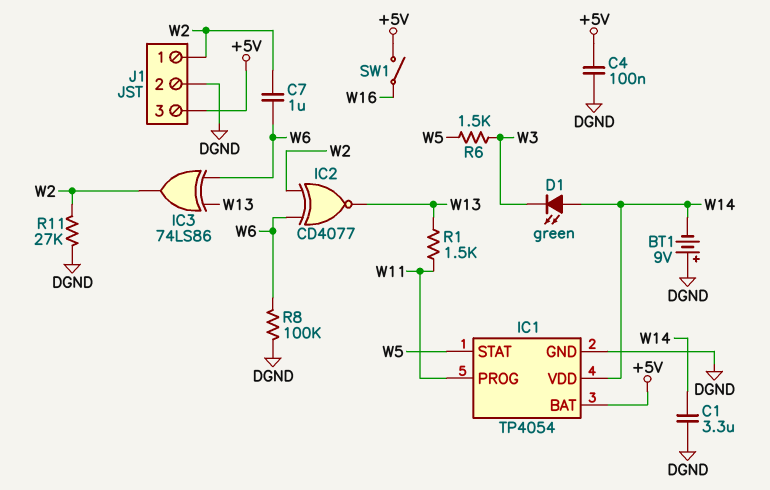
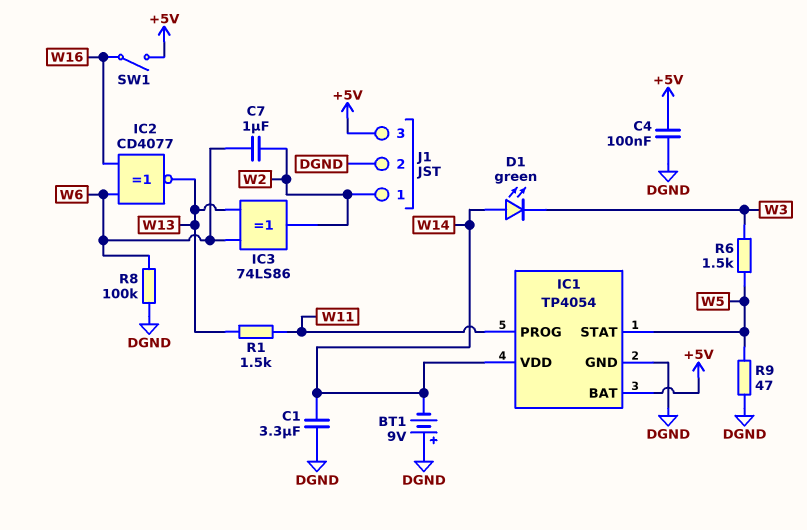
IC2: XNOR CD4077 (in W2, in W6, out W13) -> XNOR CD4077 (in W6, in W16, out W13)
R9: none -> 47 (DGND, W5)
R11: 27k (DGND, W2) -> none

